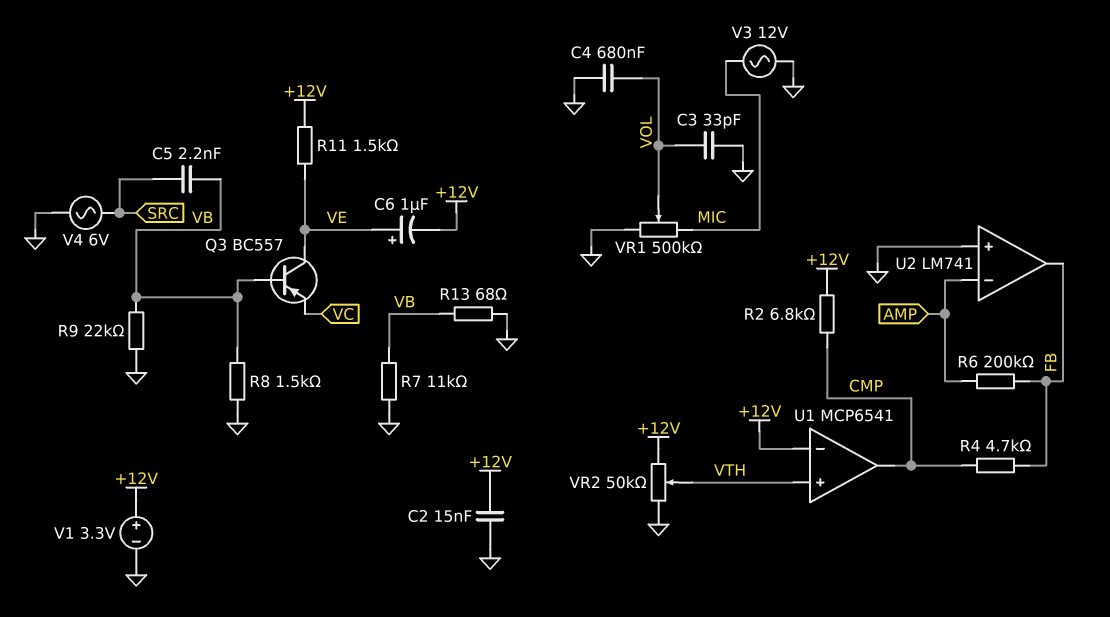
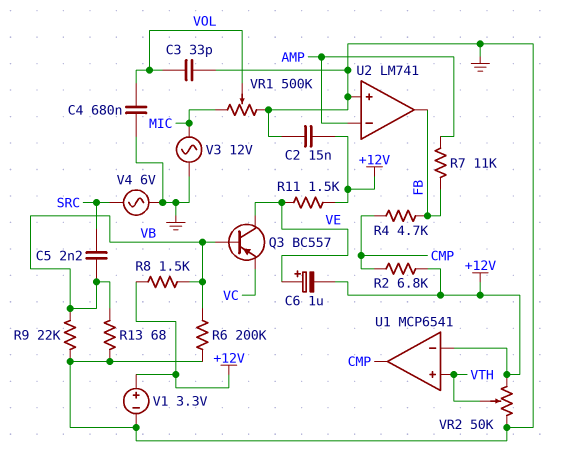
R6: 200k (AMP, FB) -> 200k (GND, VB)
R7: 11k (GND, VB) -> 11k (AMP, FB)
R8: 1.5k (GND, VB) -> 1.5k (+12V, VB)

